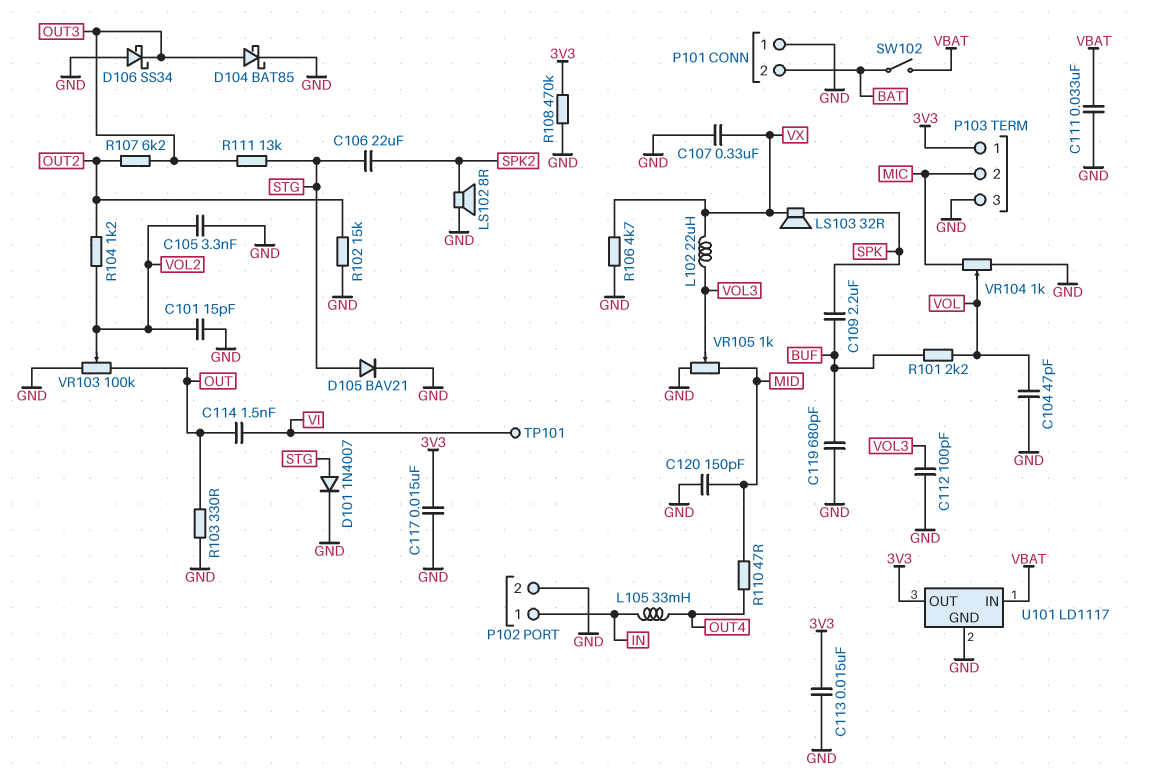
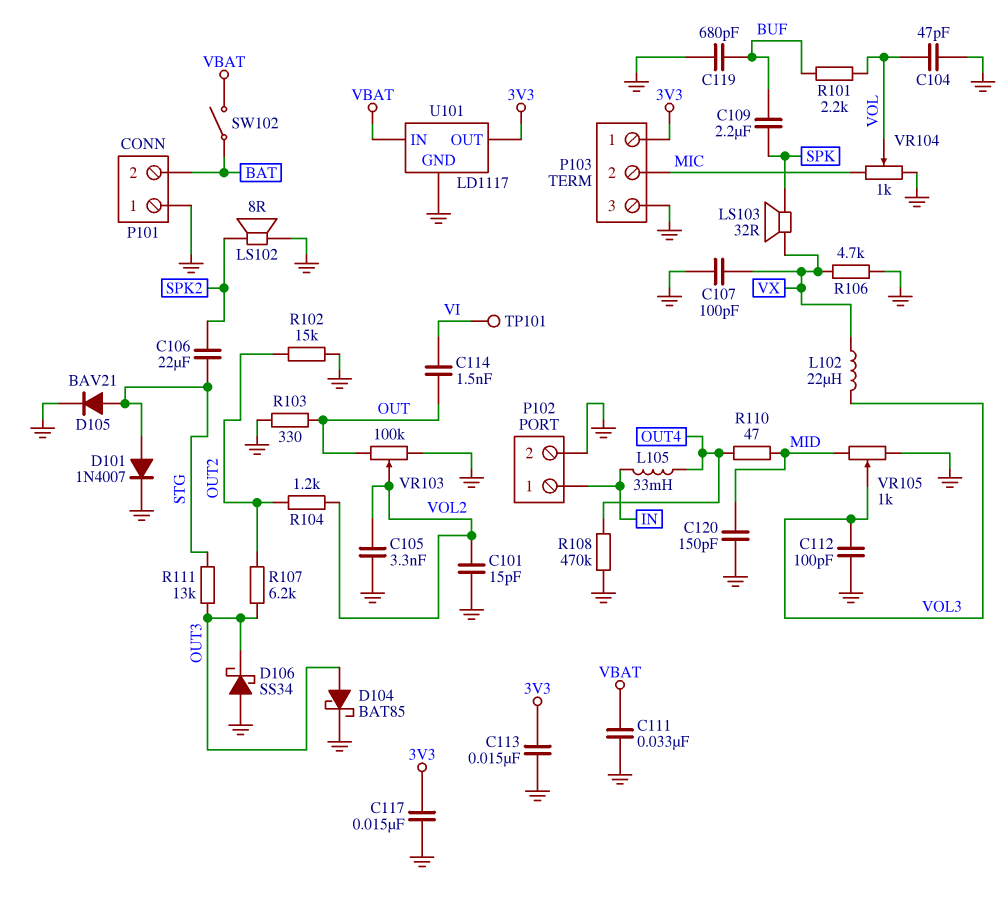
C107: 330nF (GND, VX) -> 100pF (GND, VX)
R108: 470k (3V3, GND) -> 470k (GND, OUT4)

